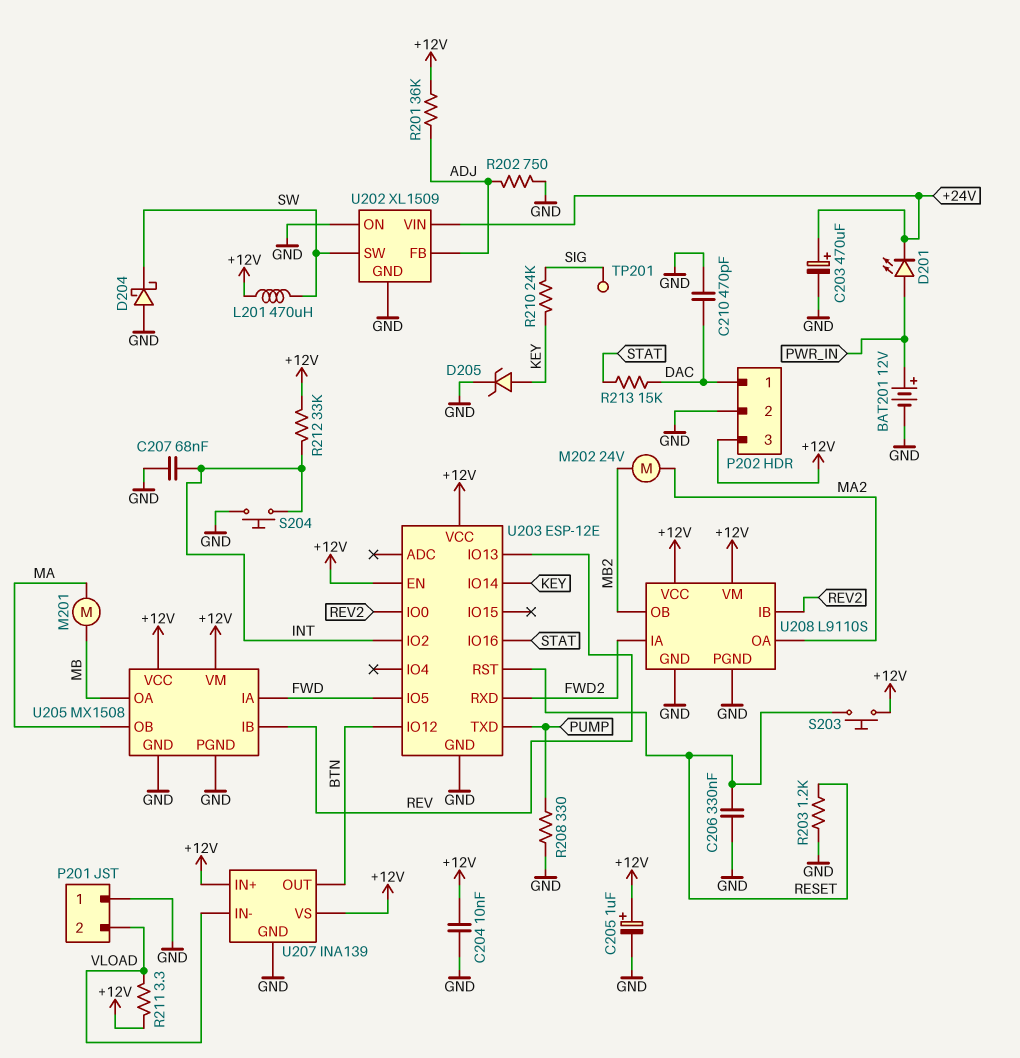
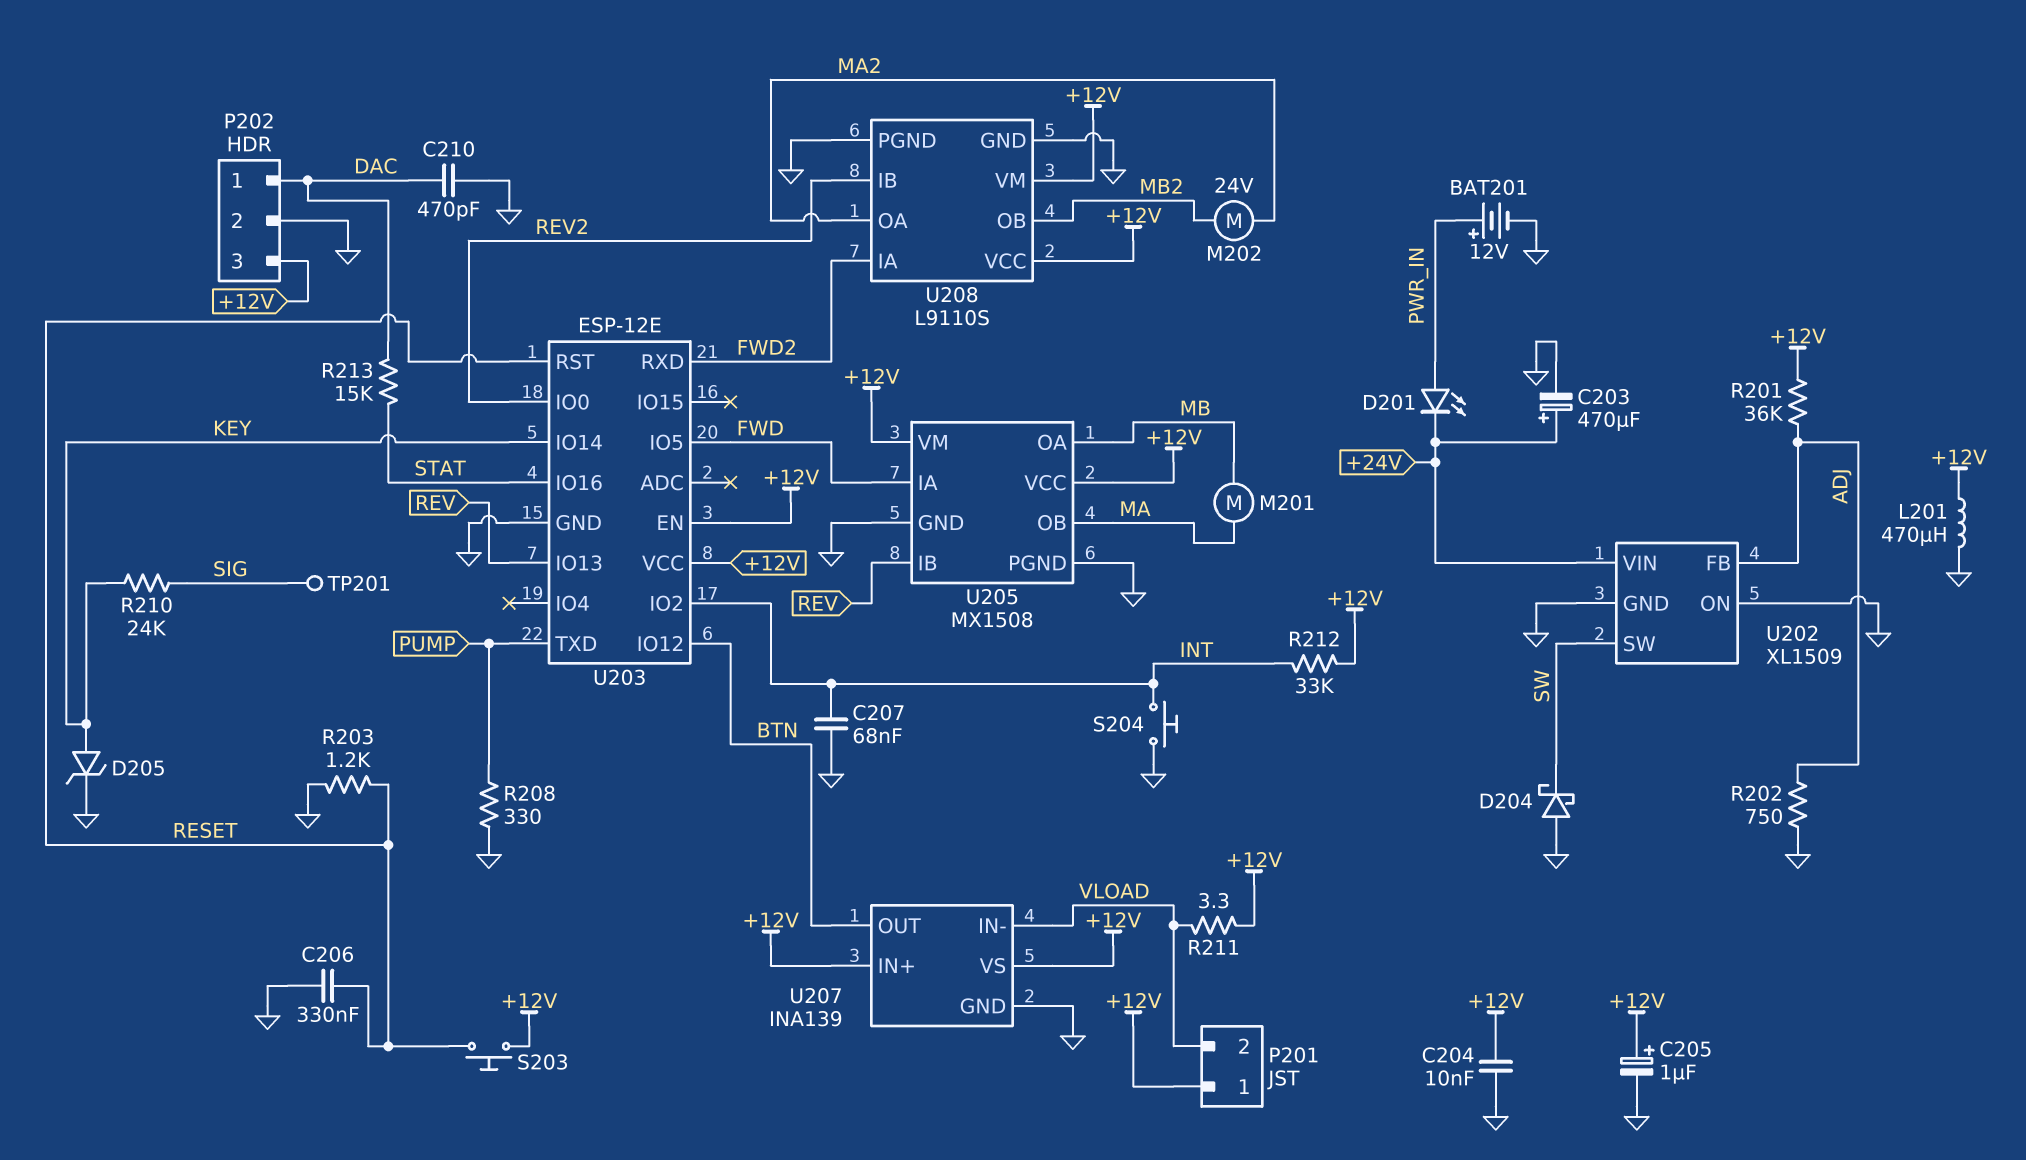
L201: 470uH (+12V, SW) -> 470uH (+12V, GND)
P201 pin 1: GND -> +12V

